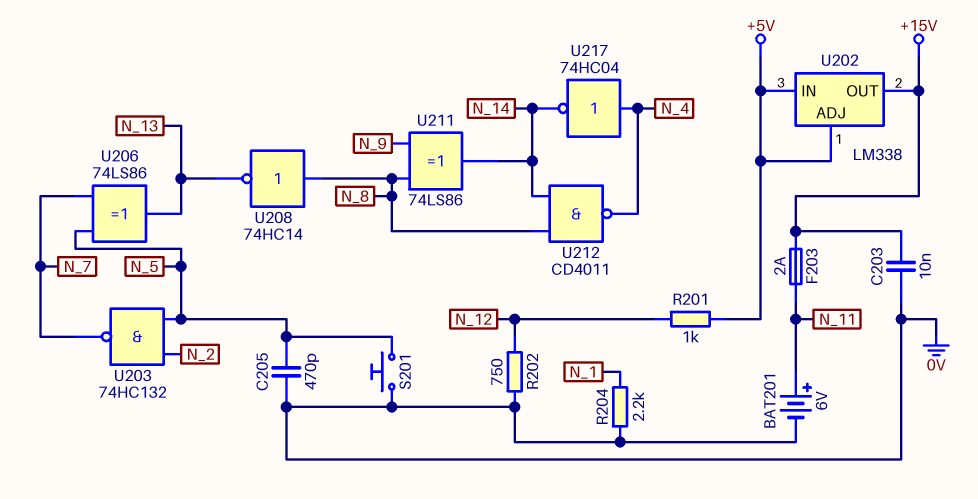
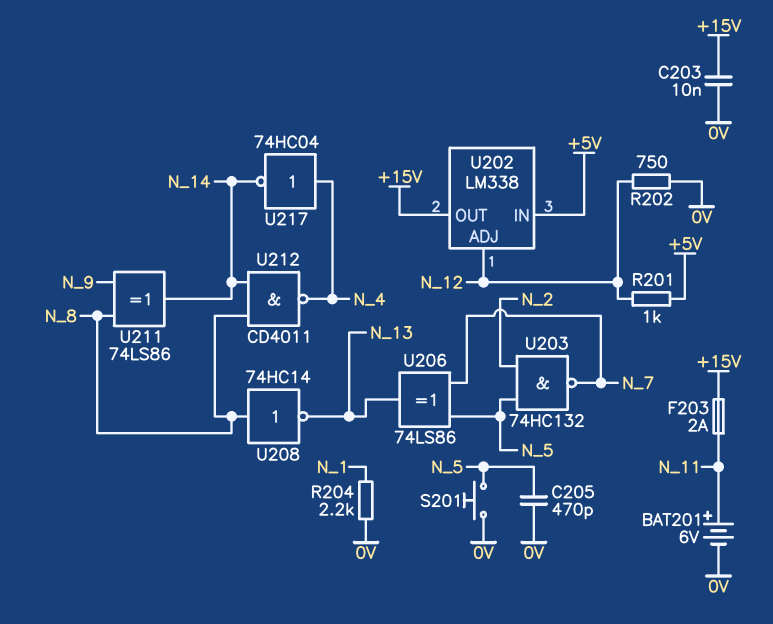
U202 pin ADJ: +5V -> N_12

